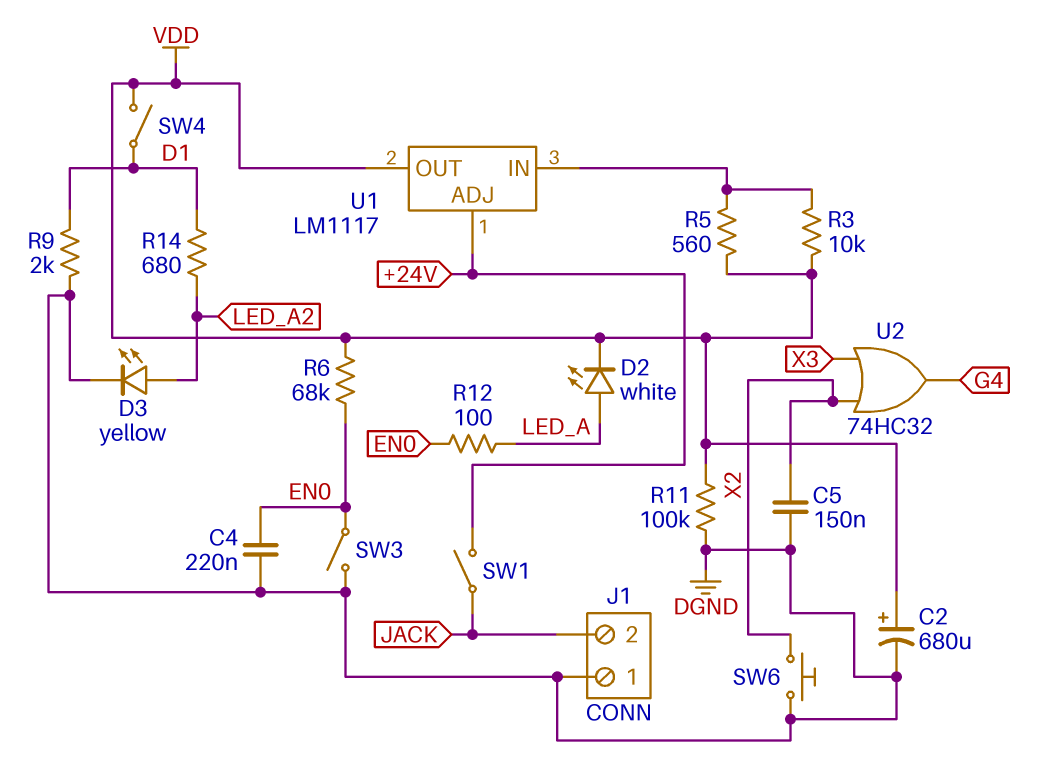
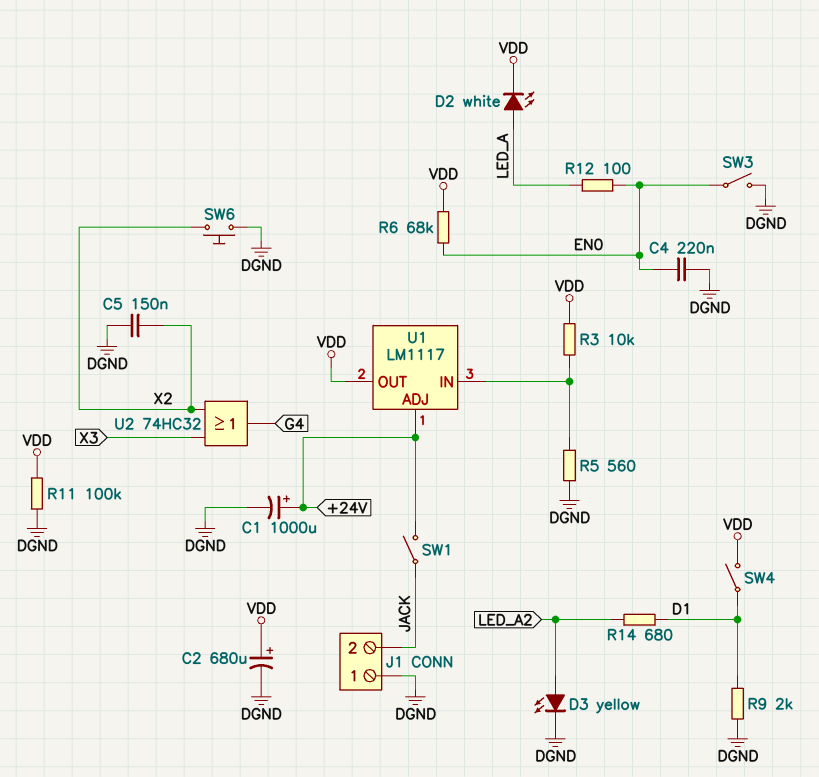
C1: none -> 1000uF (plus +24V, minus DGND)
R5: 560 (U1/IN, VDD) -> 560 (DGND, U1/IN)

